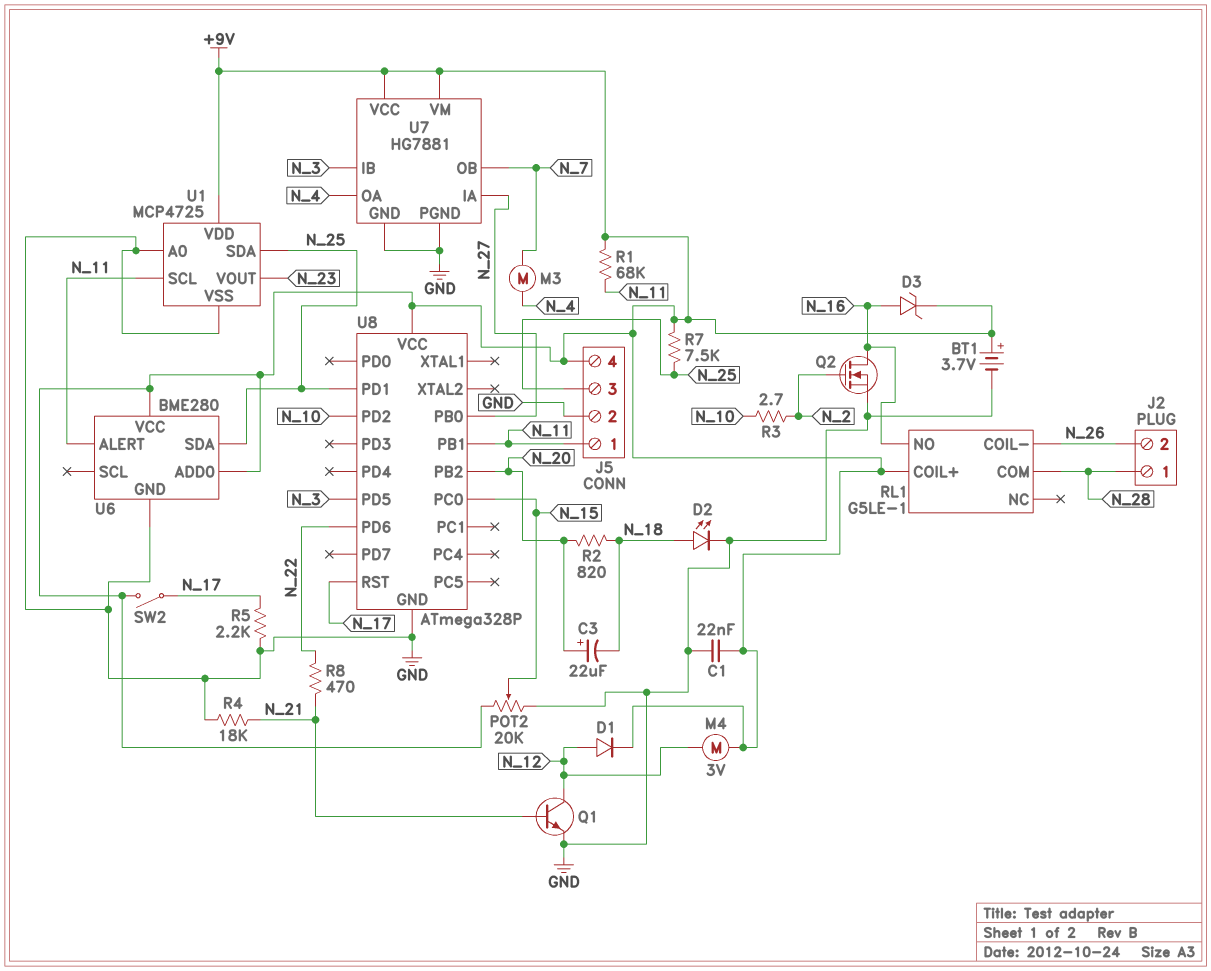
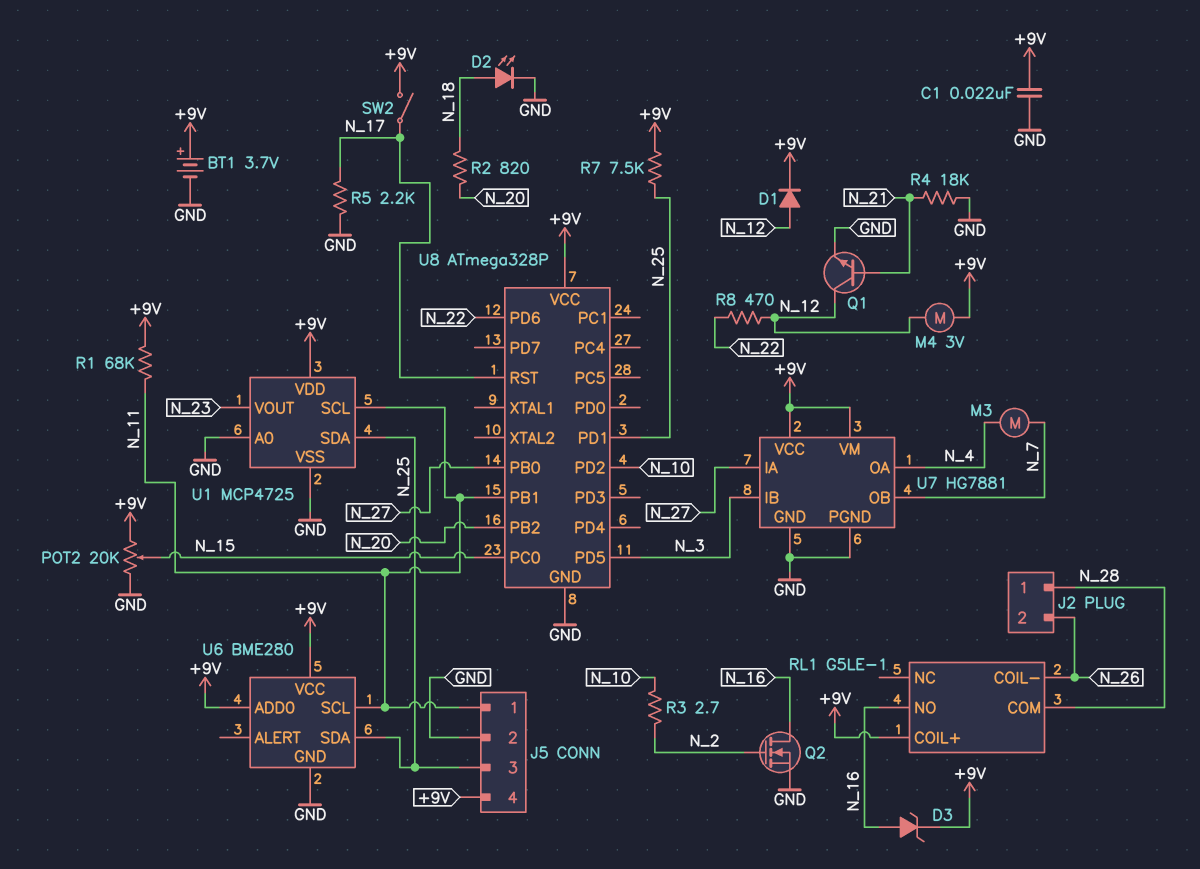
C3: 22uF (plus N_20, minus N_18) -> none
R8: 470 (N_21, N_22) -> 470 (N_12, N_22)
U6 pin ALERT: N_11 -> none
U6 pin SCL: none -> N_11

